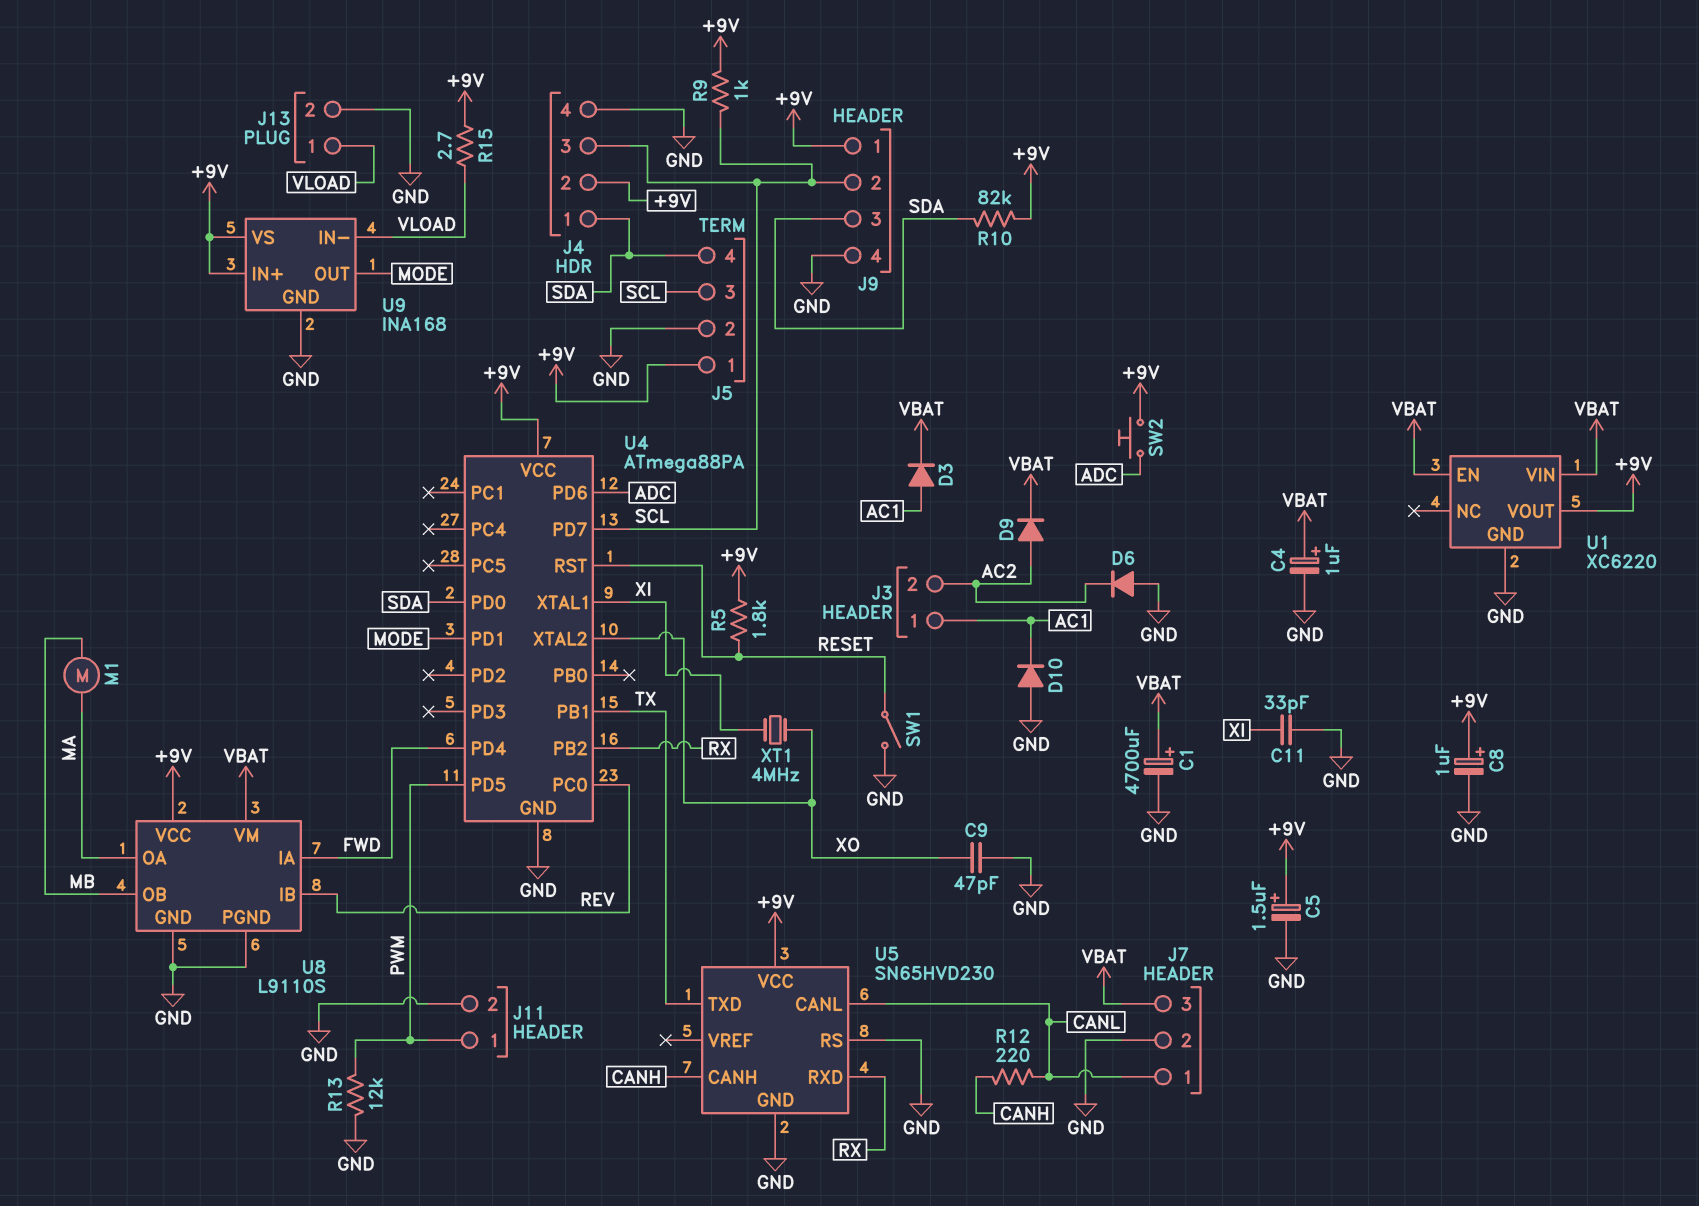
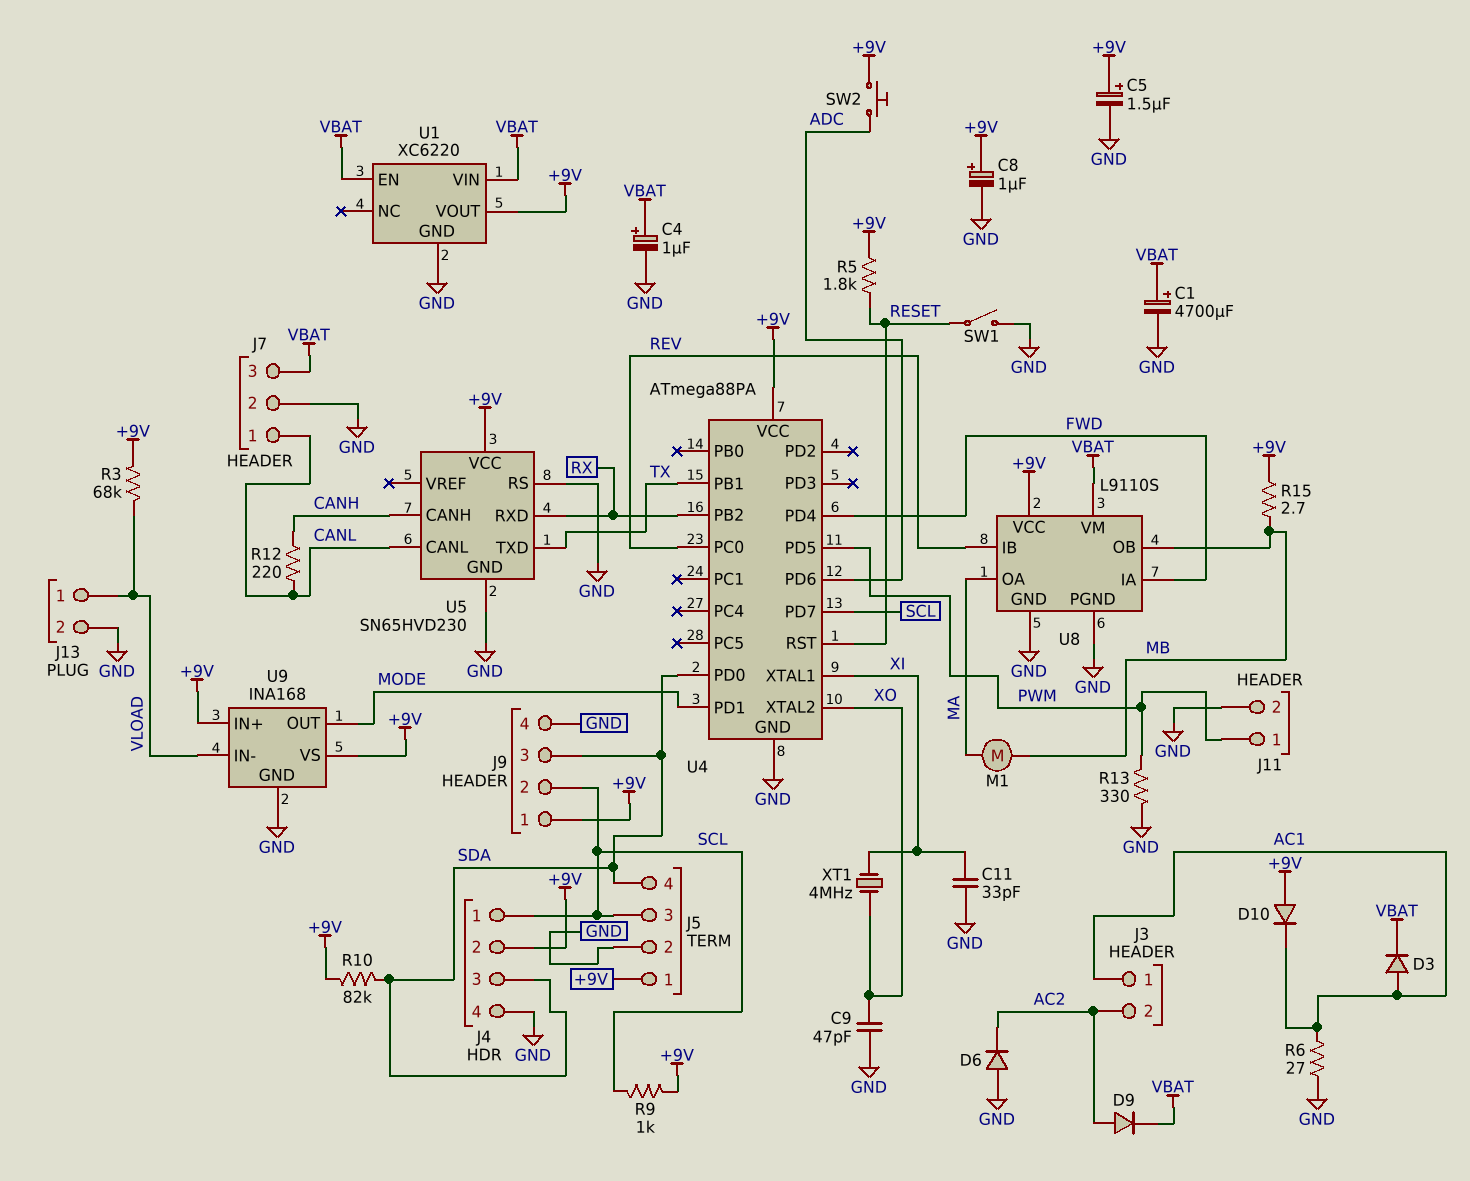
D10: diode (A GND, K AC1) -> diode (A +9V, K AC1)
J4 pin 1: SDA -> SCL
J4 pin 3: SCL -> SDA
R3: none -> 68k (+9V, VLOAD)
R6: none -> 27 (AC1, GND)
R13: 12k (GND, PWM) -> 330 (GND, PWM)
R15: 2.7 (+9V, VLOAD) -> 2.7 (+9V, MB)

